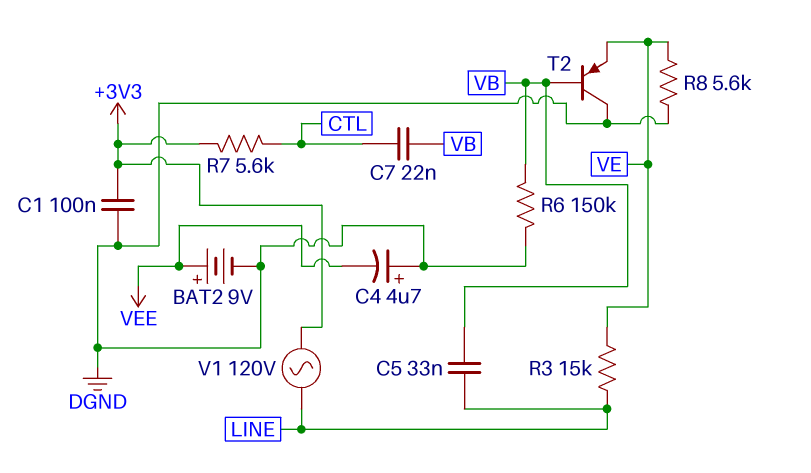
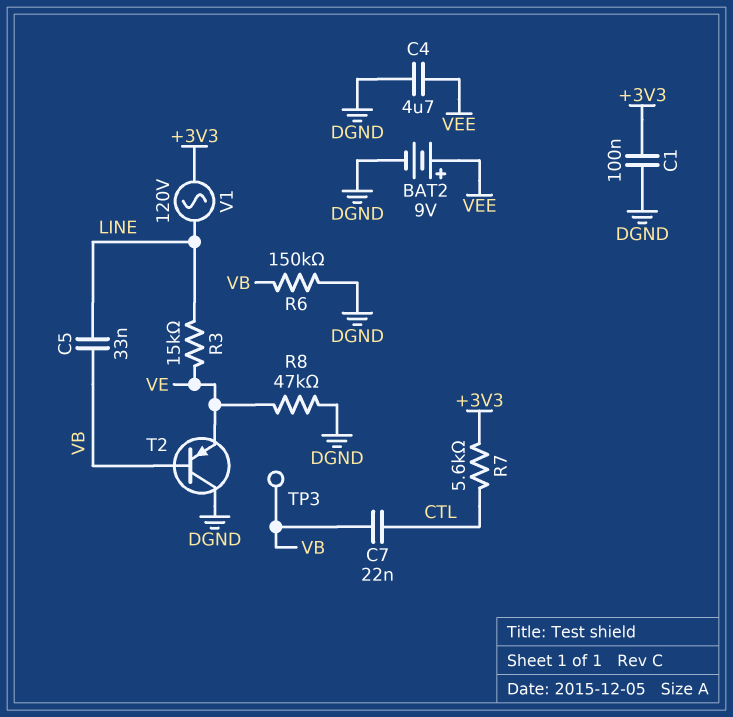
C4: 4.7uF (plus DGND, minus VEE) -> 4.7uF (DGND, VEE)
R8: 5.6k (DGND, VE) -> 47k (DGND, VE)
TP3: none -> test point (VB)

